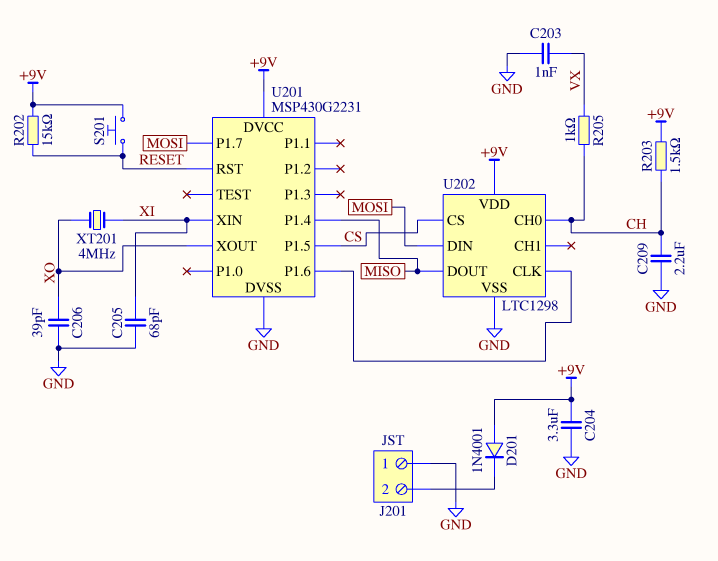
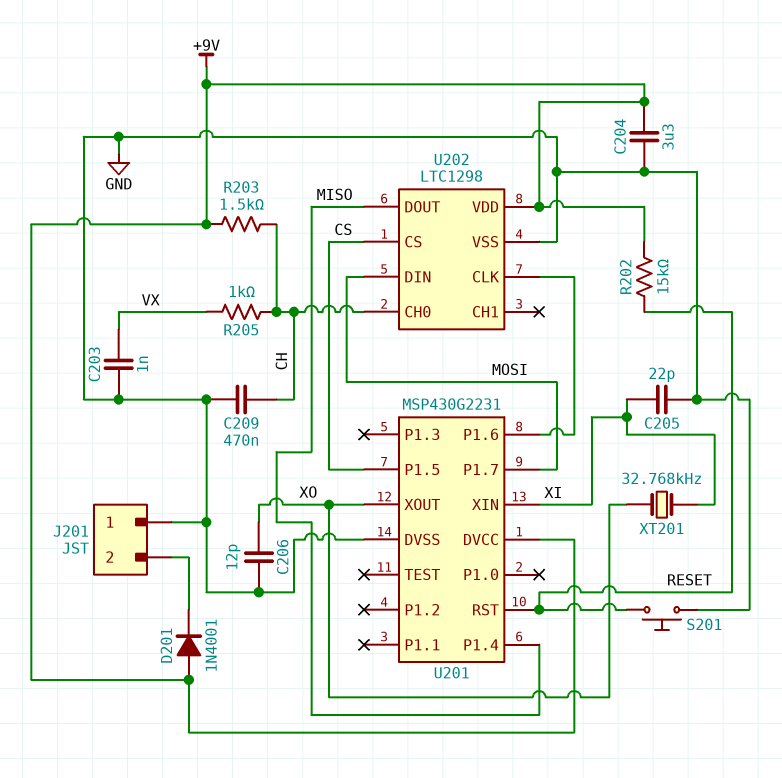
C205: 68pF (GND, XI) -> 22pF (GND, XI)
C206: 39pF (GND, XO) -> 12pF (GND, XO)
C209: 2.2uF (CH, GND) -> 470nF (CH, GND)
S201: button (+9V, RESET) -> button (GND, RESET)
XT201: 4MHz (XI, XO) -> 32.768kHz (XI, XO)

